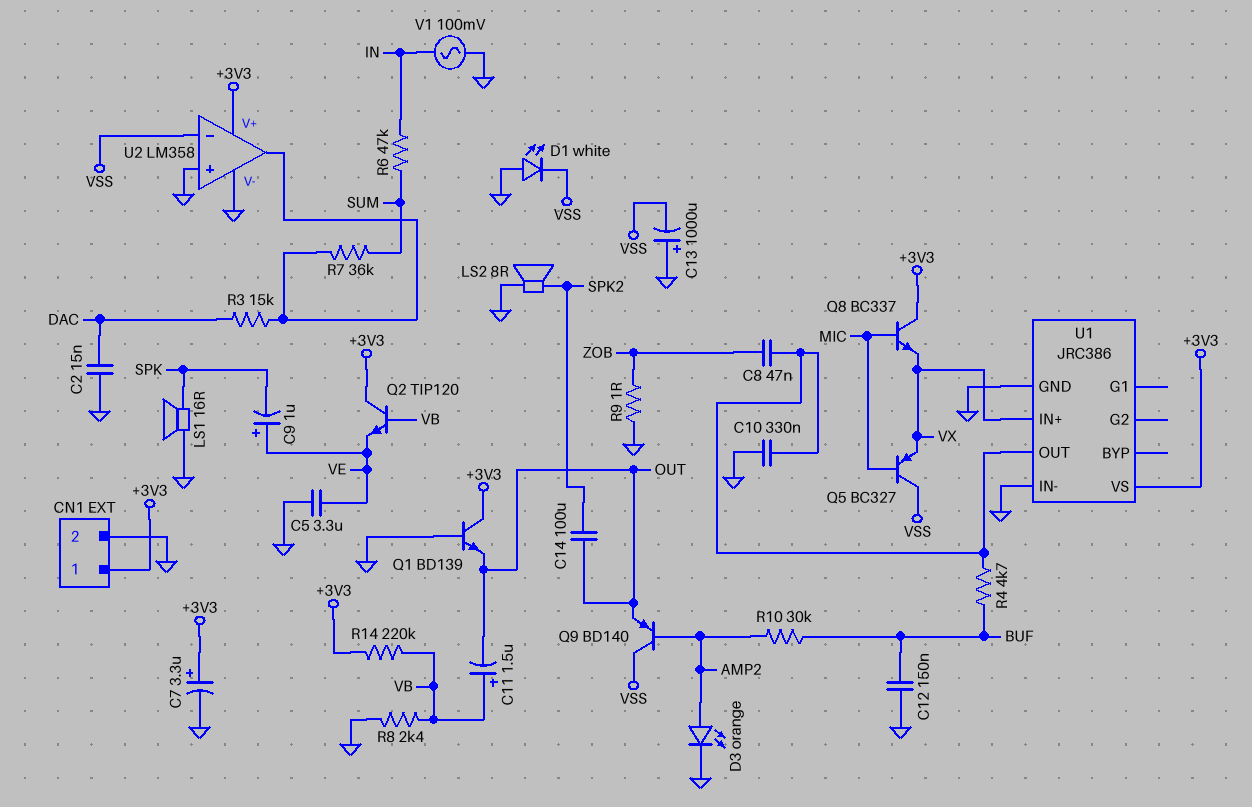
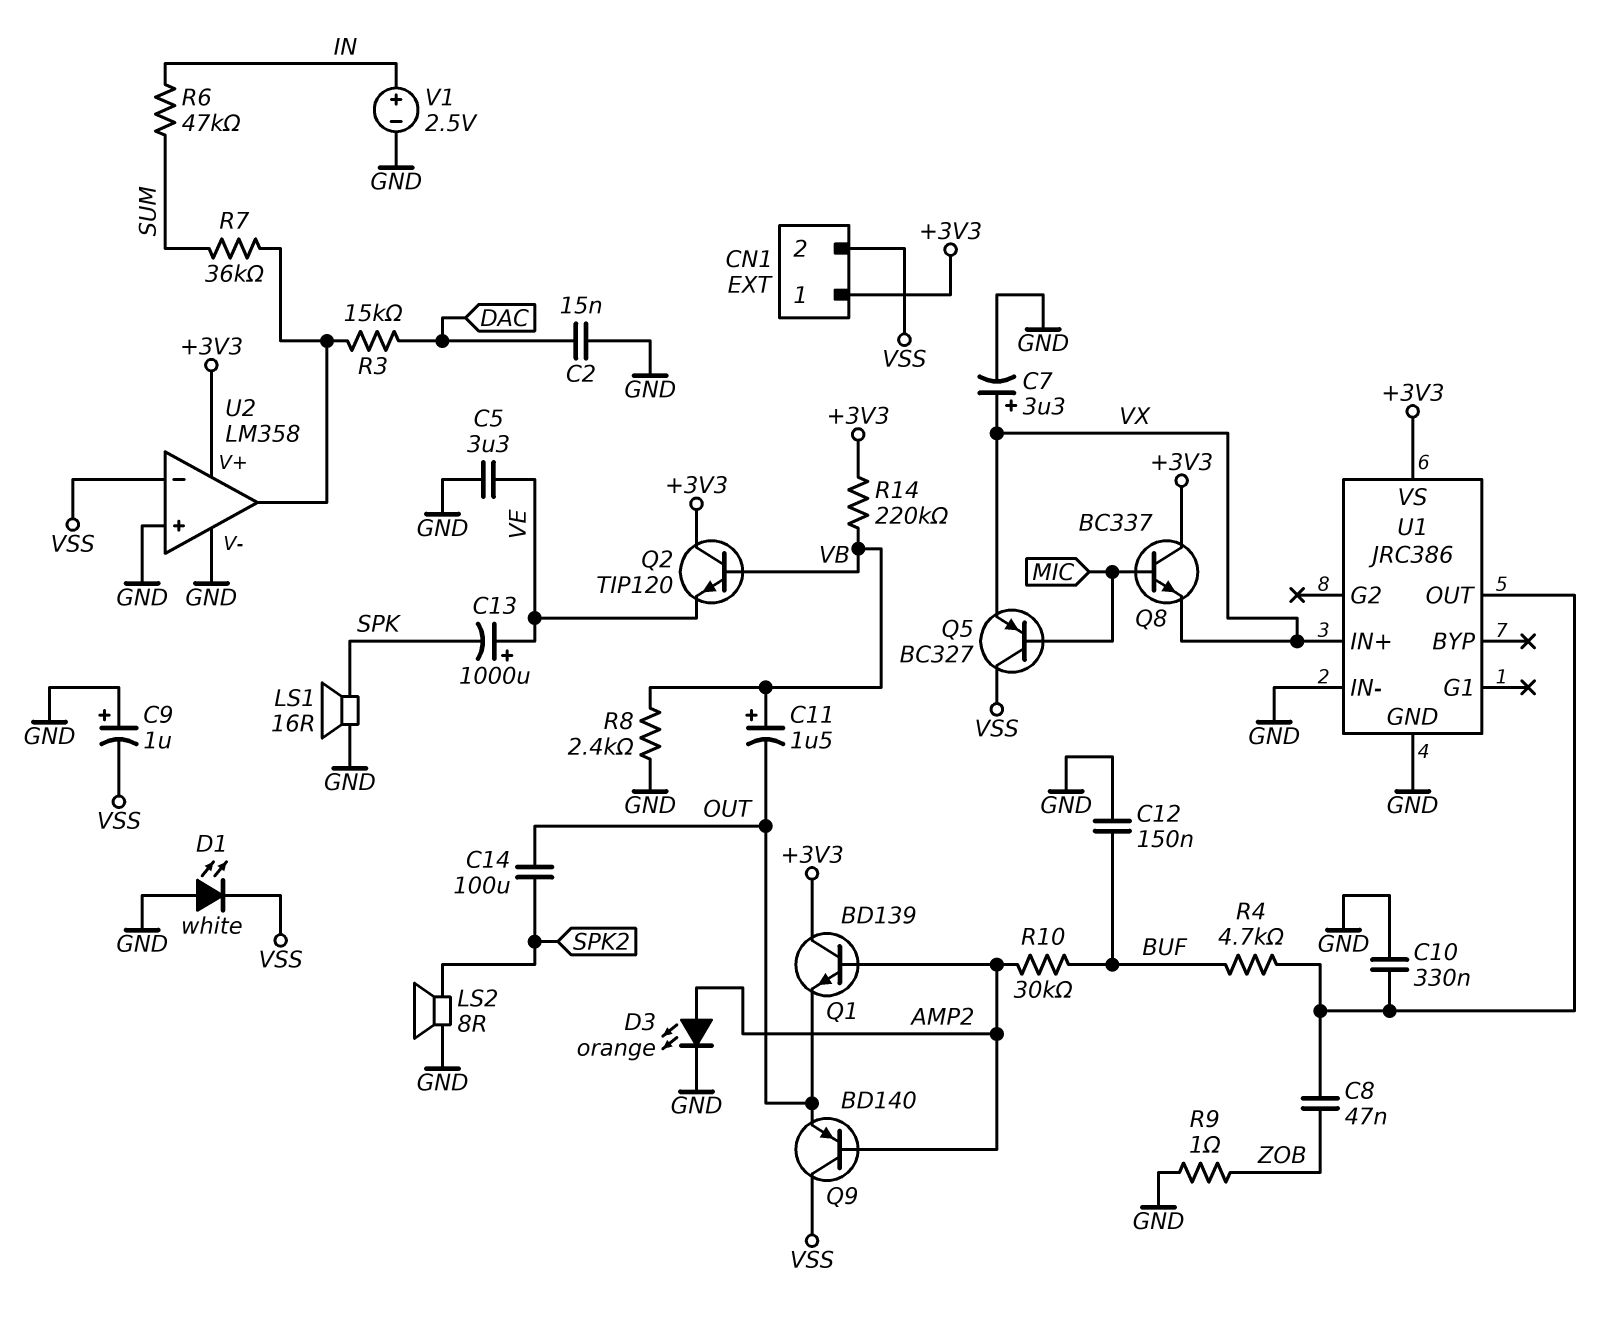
C7: 3.3uF (plus +3V3, minus GND) -> 3.3uF (plus VX, minus GND)
C9: 1uF (plus VE, minus SPK) -> 1uF (plus GND, minus VSS)
C13: 1000uF (plus GND, minus VSS) -> 1000uF (plus VE, minus SPK)
CN1 pin 2: GND -> VSS
Q1: NPN BD139 (B GND, C +3V3, E OUT) -> NPN BD139 (B AMP2, C +3V3, E OUT)
V1: AC 100mV (GND, IN) -> 2.5V (plus IN, minus GND)

